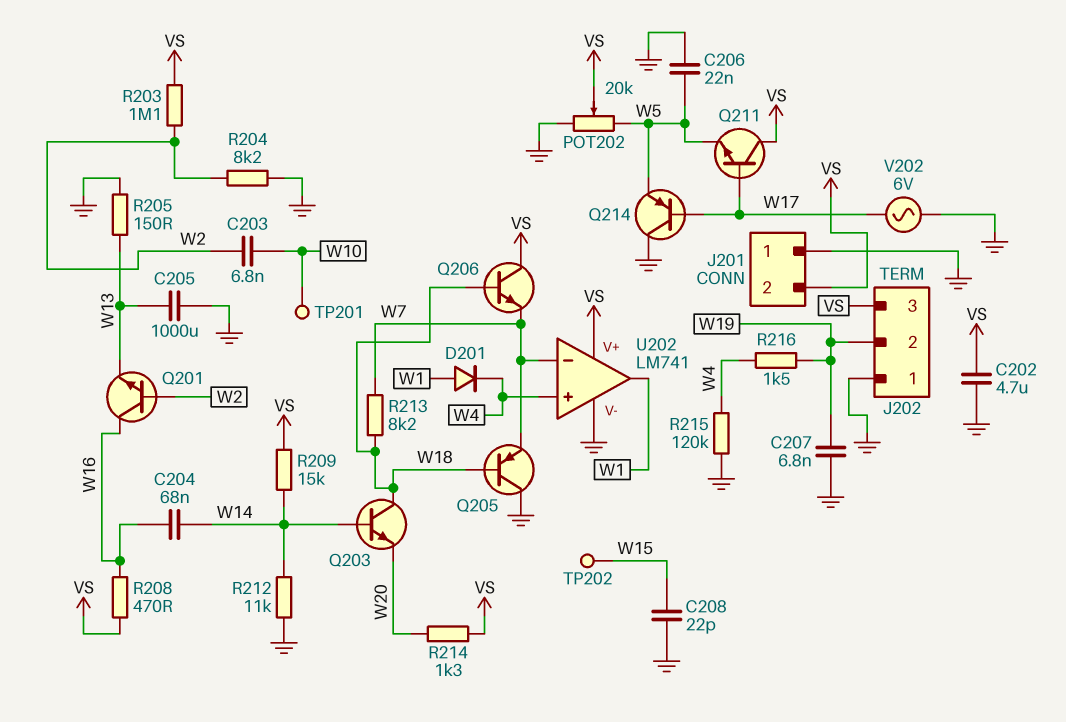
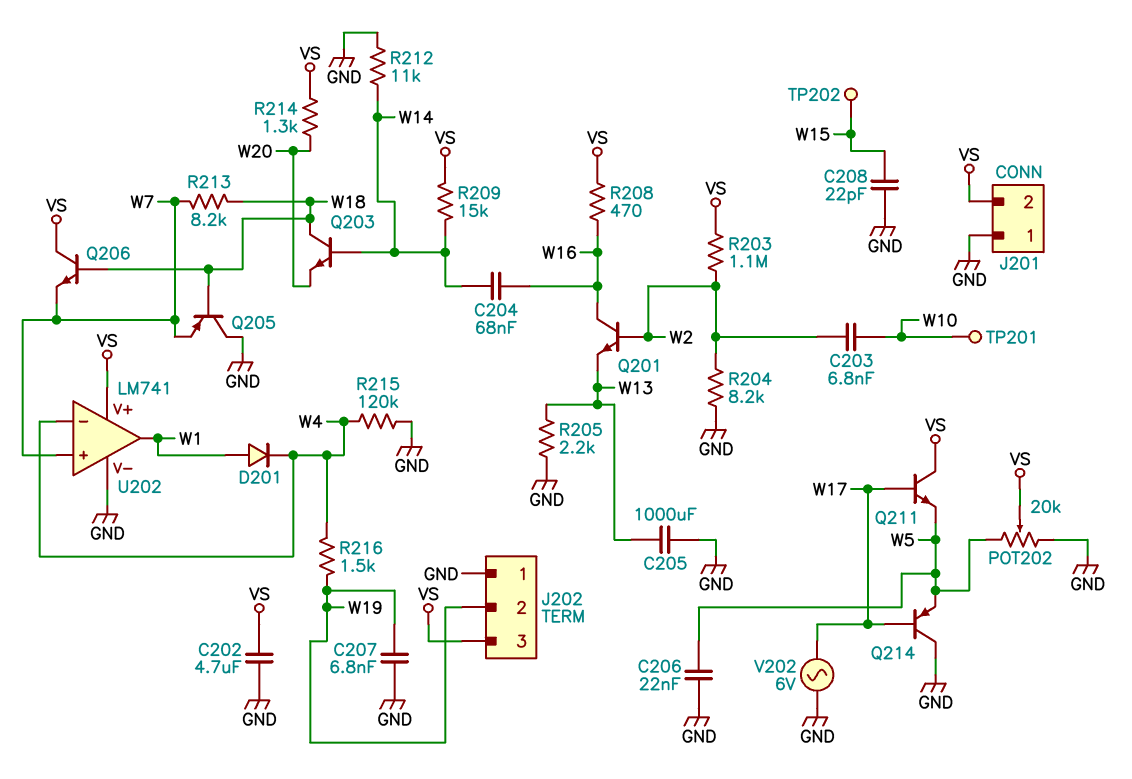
R205: 150 (GND, W13) -> 2.2k (GND, W13)
U202 pin in+: W4 -> W7
U202 pin in-: W7 -> W4

